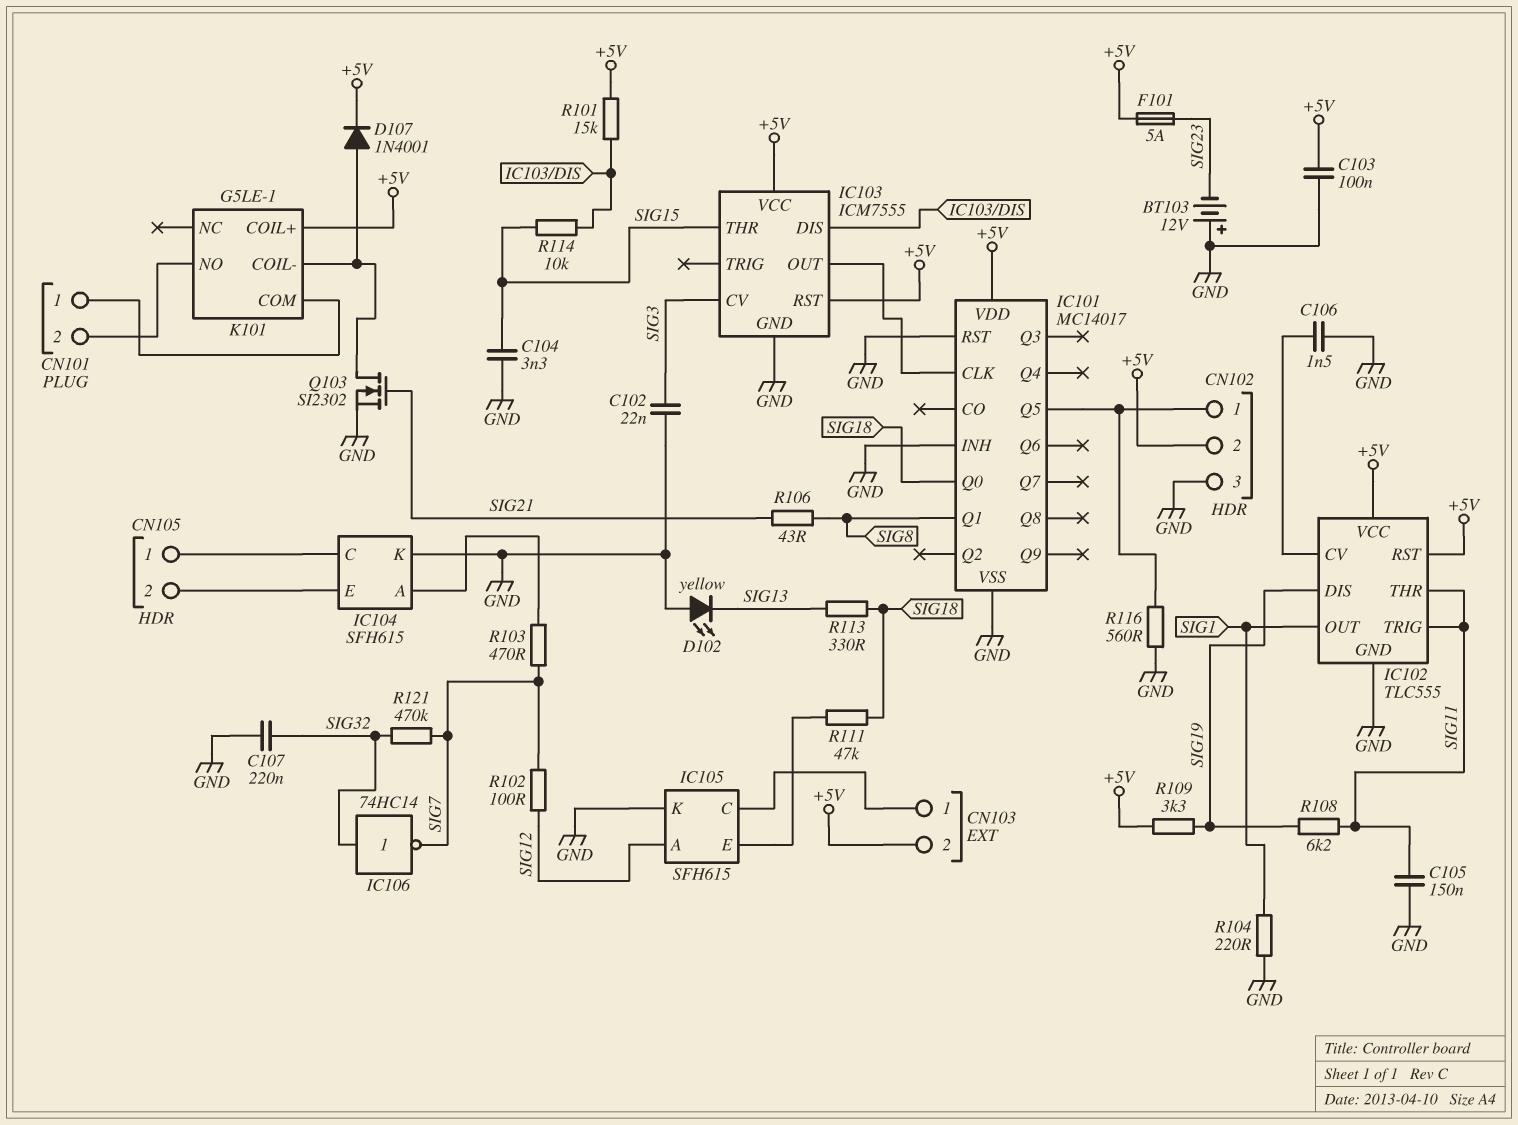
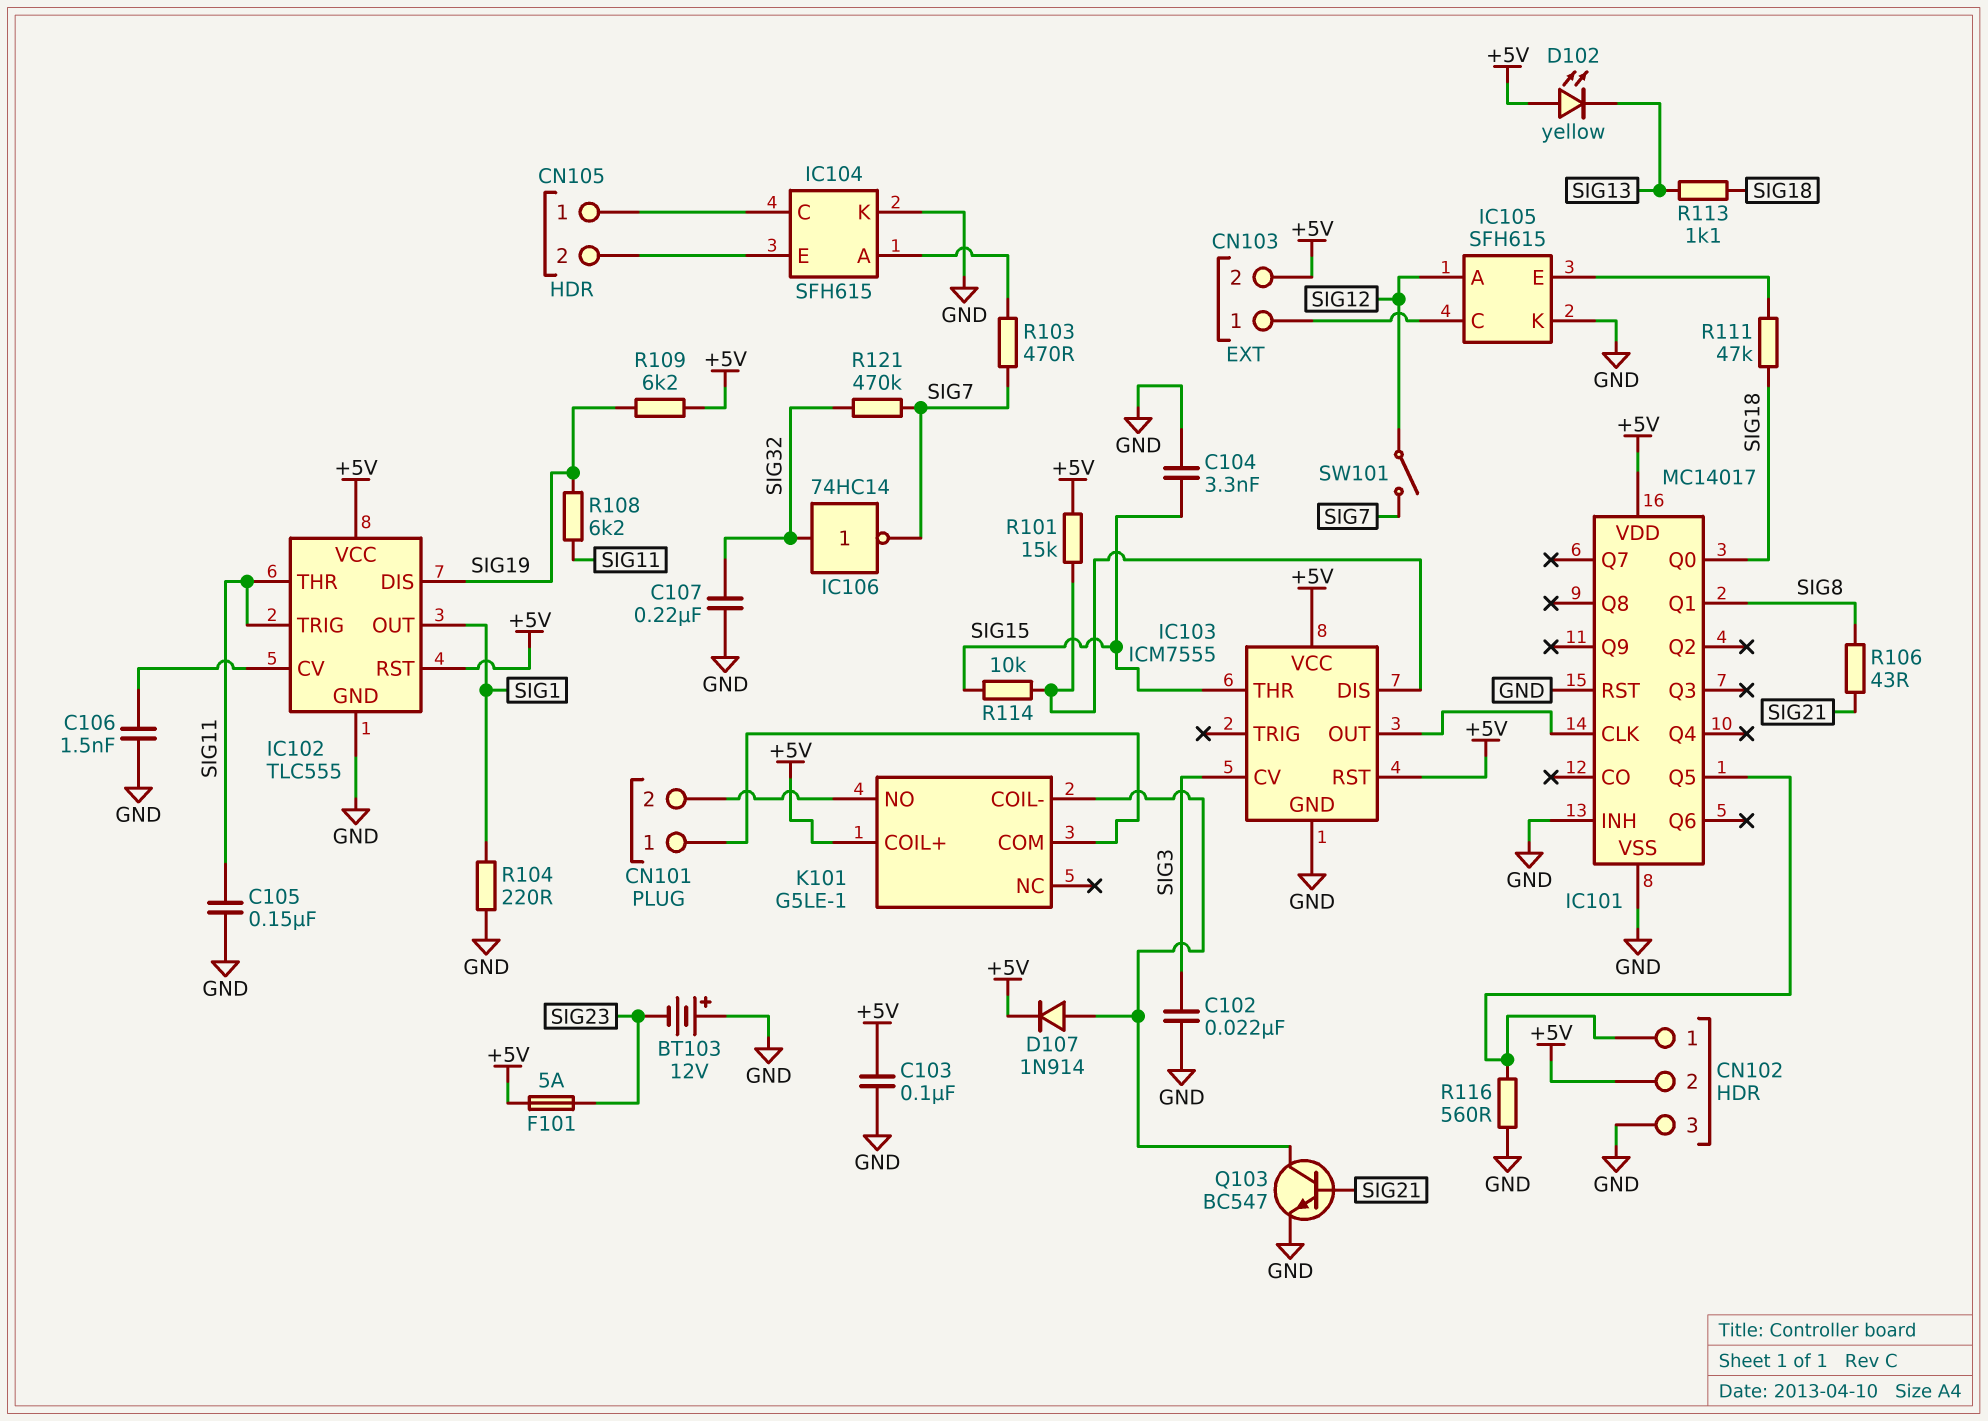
D102: LED yellow (A GND, K SIG13) -> LED yellow (A +5V, K SIG13)
D107: diode 1N4001 (A K101/COIL-, K +5V) -> diode 1N914 (A K101/COIL-, K +5V)
Q103: NMOS SI2302 (G SIG21, D K101/COIL-, S GND) -> NPN BC547 (B SIG21, C K101/COIL-, E GND)
R102: 100 (SIG7, SIG12) -> none
R109: 3.3k (+5V, SIG19) -> 6.2k (+5V, SIG19)
R113: 330 (SIG13, SIG18) -> 1.1k (SIG13, SIG18)
SW101: none -> switch (SIG7, SIG12)

